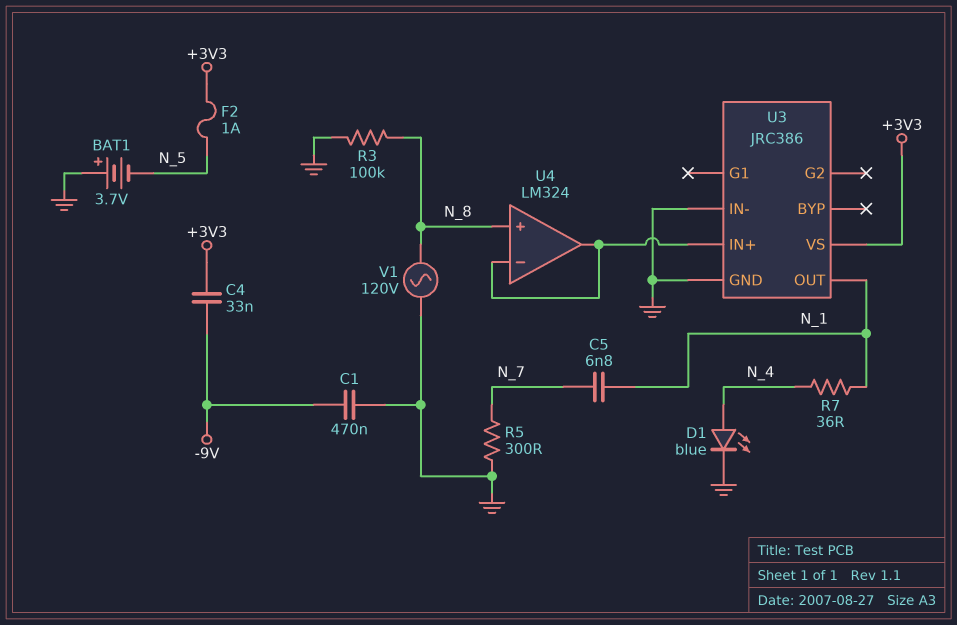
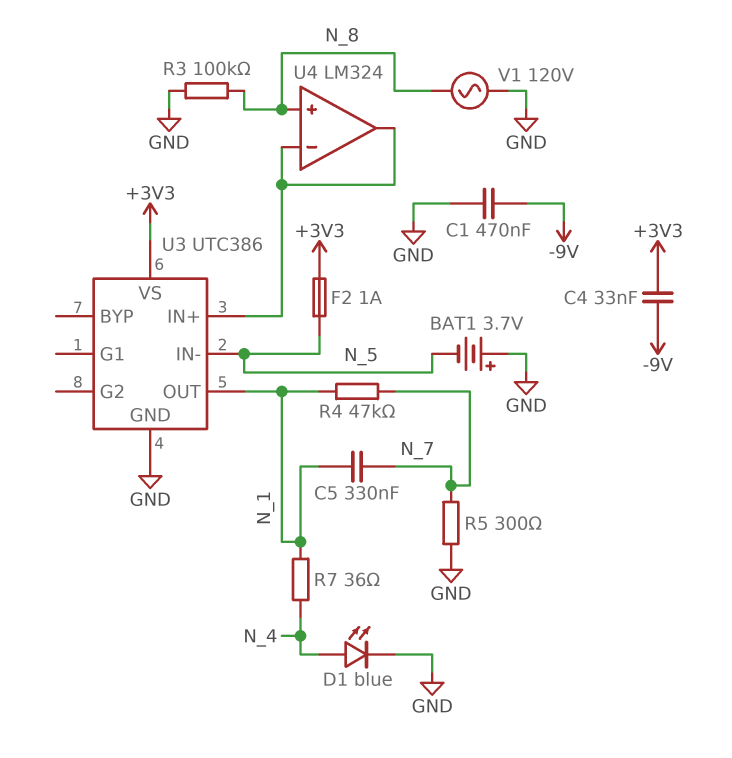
C5: 6.8nF (N_1, N_7) -> 330nF (N_1, N_7)
R4: none -> 47k (N_1, N_7)
U3: JRC386 -> UTC386
U3 pin IN-: GND -> N_5

